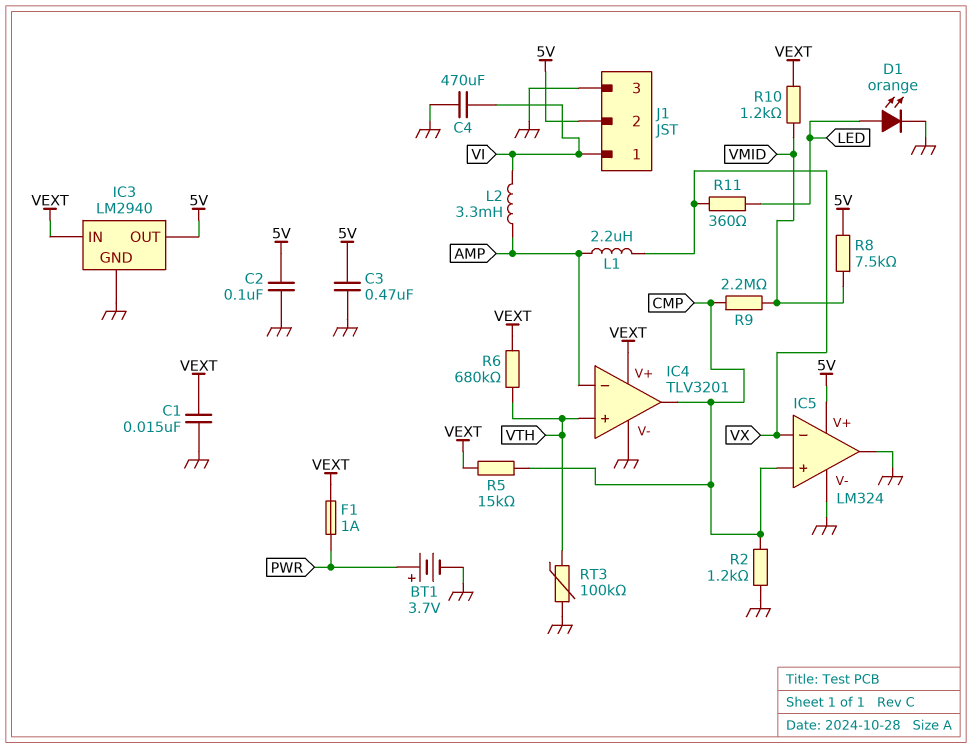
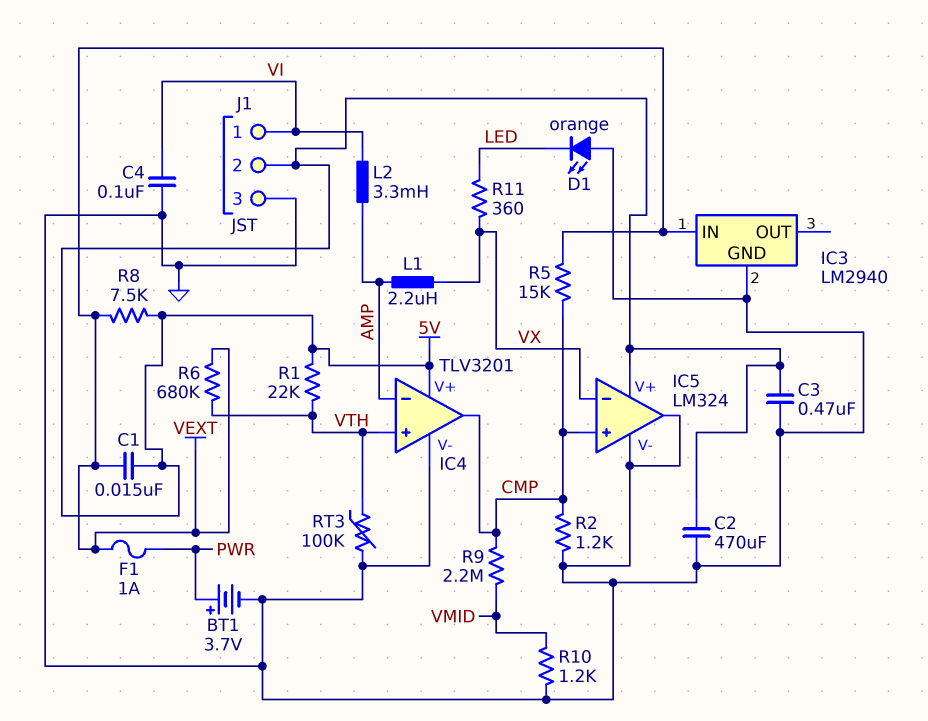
C1: 15nF (GND, VEXT) -> 15nF (5V, VEXT)
C2: 100nF (5V, GND) -> 470uF (5V, GND)
C4: 470uF (GND, VI) -> 100nF (GND, VI)
D1: LED orange (A LED, K GND) -> LED orange (A GND, K LED)
IC3 pin OUT: 5V -> none
IC4 pin V+: VEXT -> 5V
R1: none -> 22k (5V, VTH)
R8: 7.5k (5V, VMID) -> 7.5k (5V, VEXT)
R10: 1.2k (VEXT, VMID) -> 1.2k (GND, VMID)

